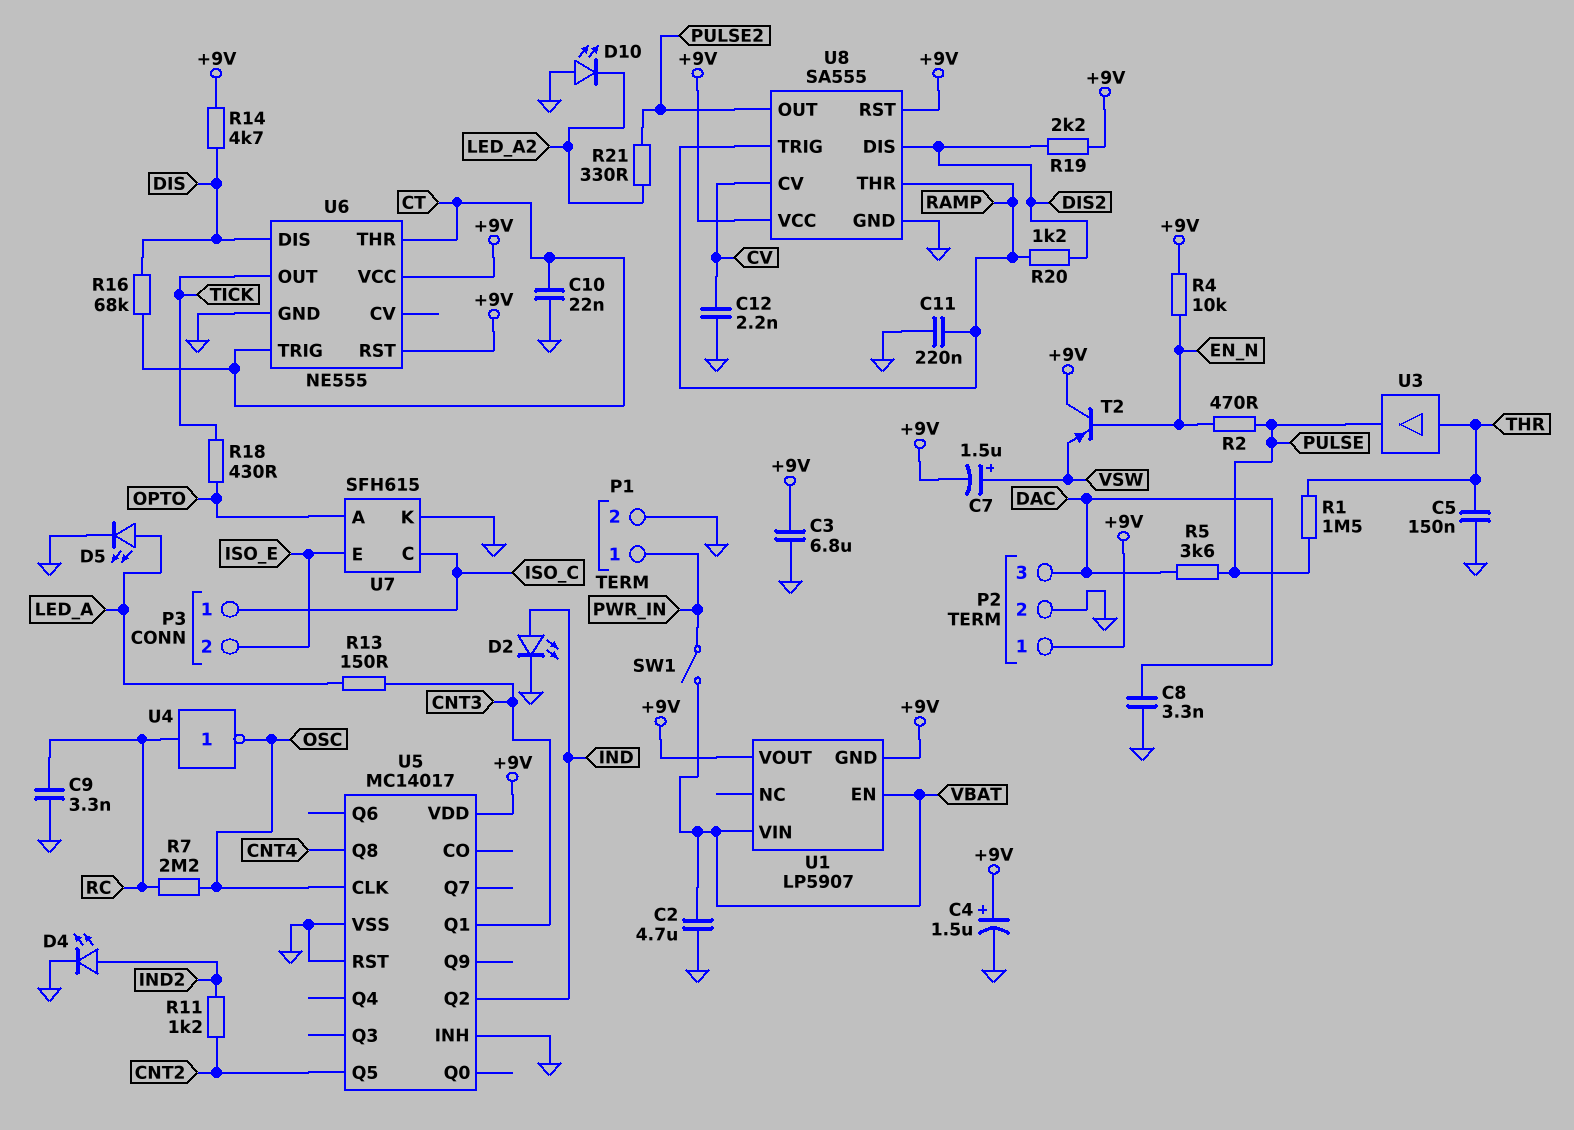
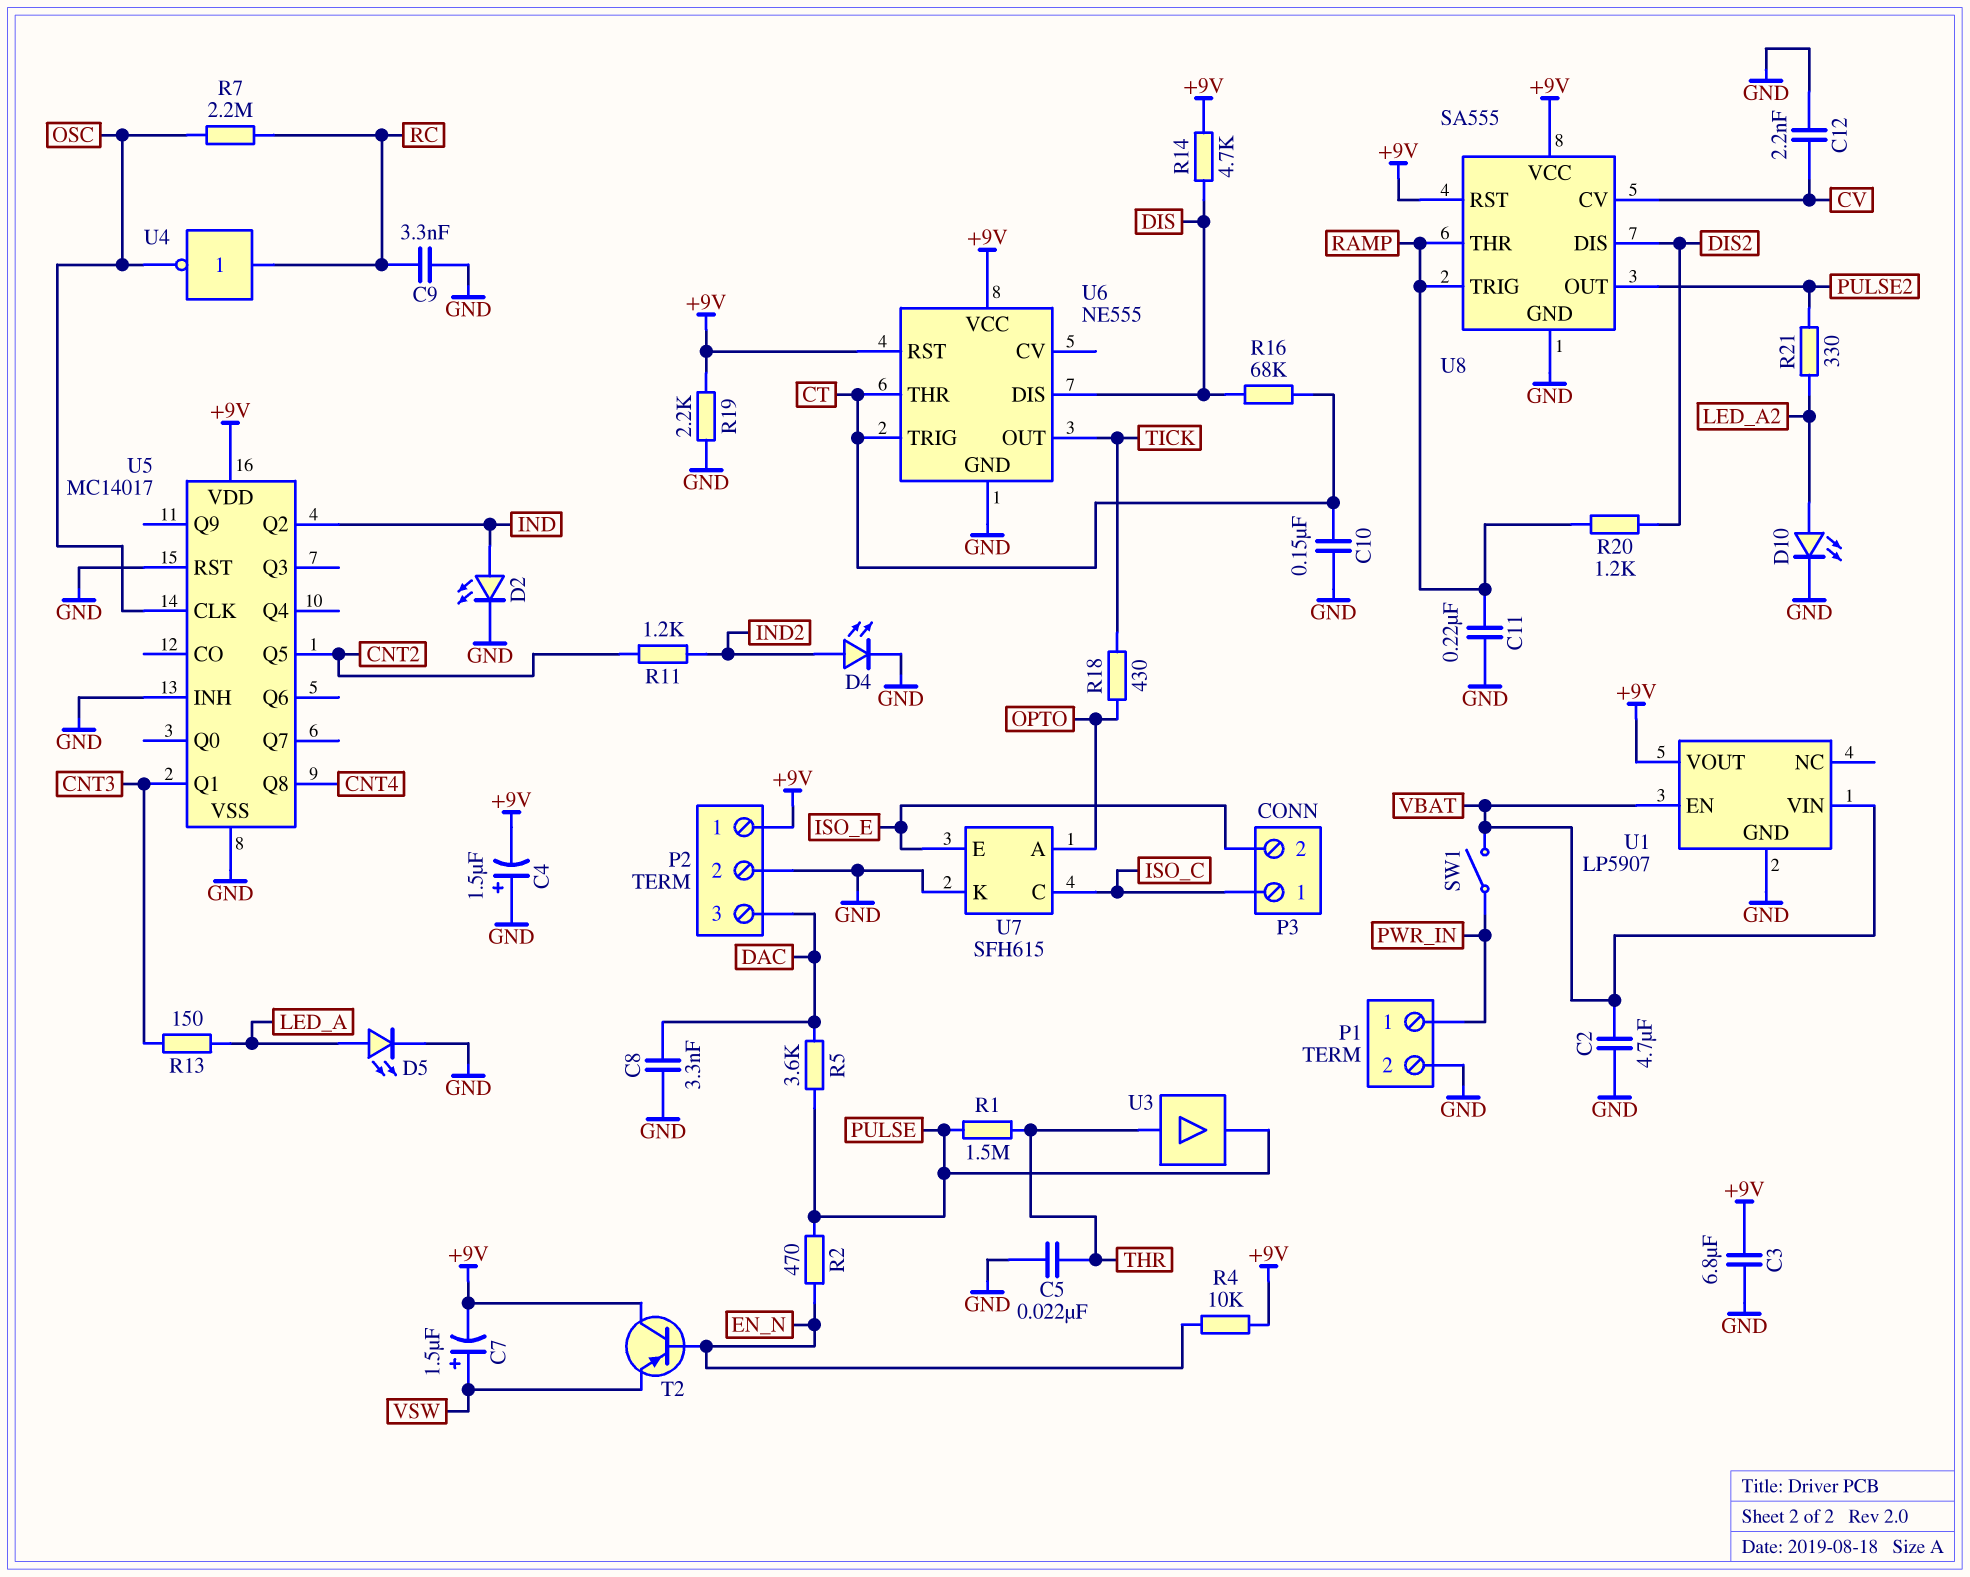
C4: 1.5uF (plus +9V, minus GND) -> 1.5uF (plus GND, minus +9V)
C5: 150nF (GND, THR) -> 22nF (GND, THR)
C10: 22nF (CT, GND) -> 150nF (CT, GND)
D10: LED (A GND, K LED_A2) -> LED (A LED_A2, K GND)
R19: 2.2k (+9V, DIS2) -> 2.2k (+9V, GND)
U1 pin GND: +9V -> GND

